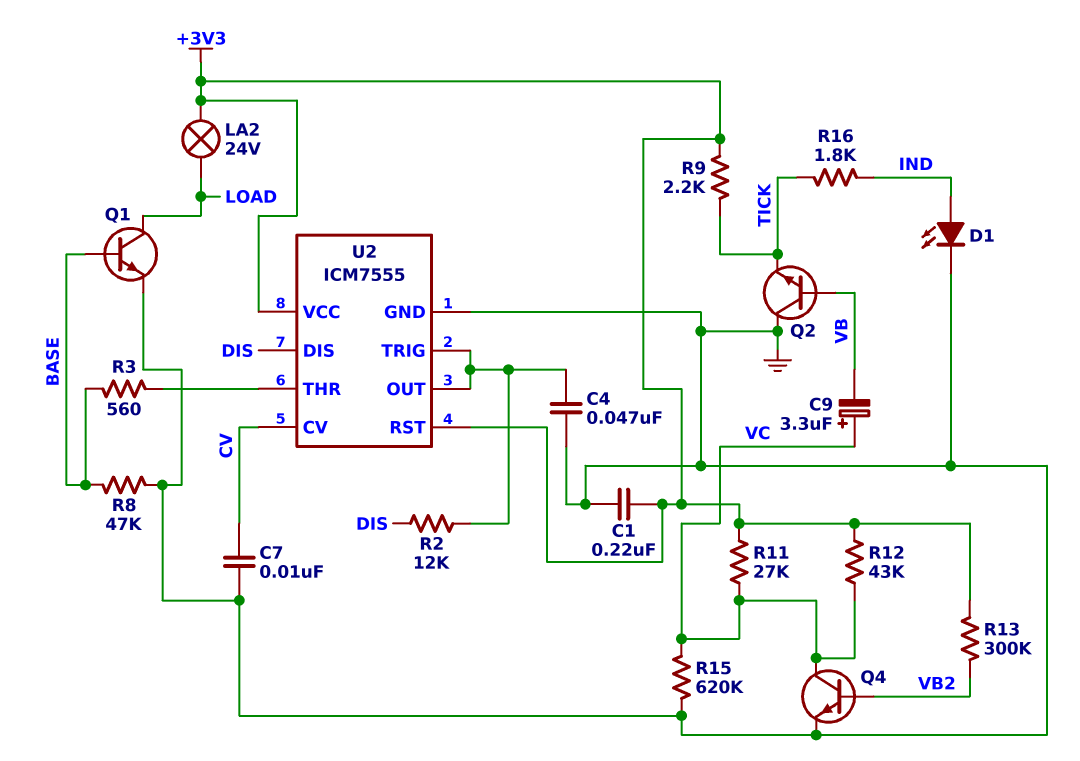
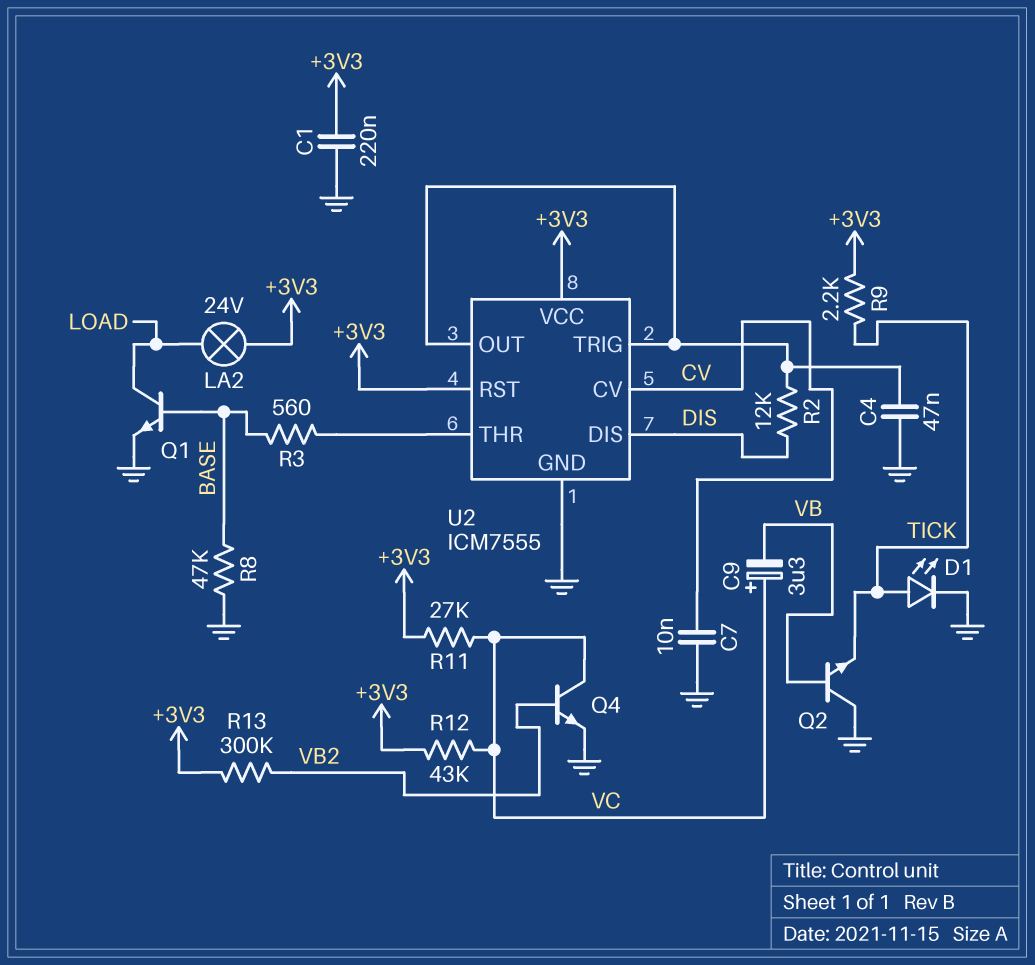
D1: LED (A IND, K GND) -> LED (A TICK, K GND)
R15: 620k (GND, VC) -> none
R16: 1.8k (IND, TICK) -> none

